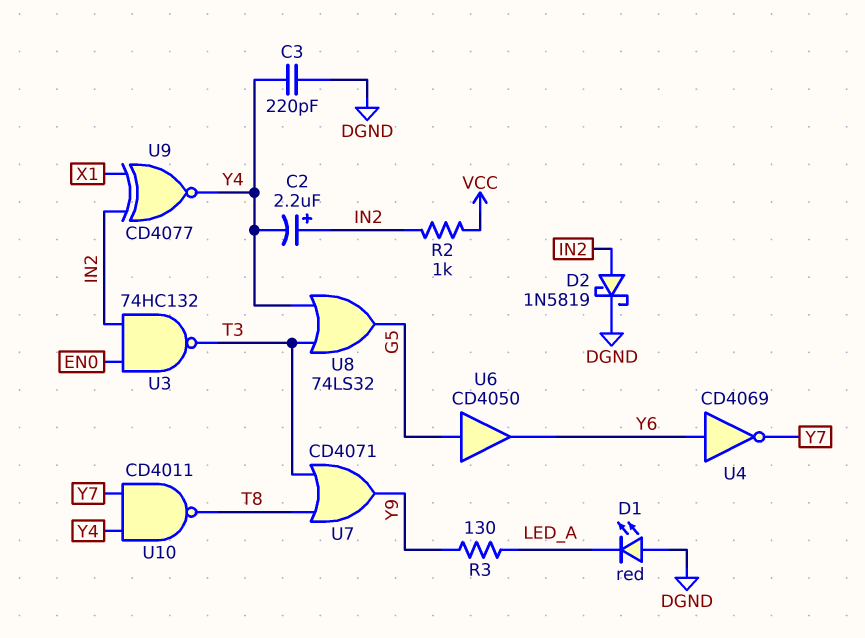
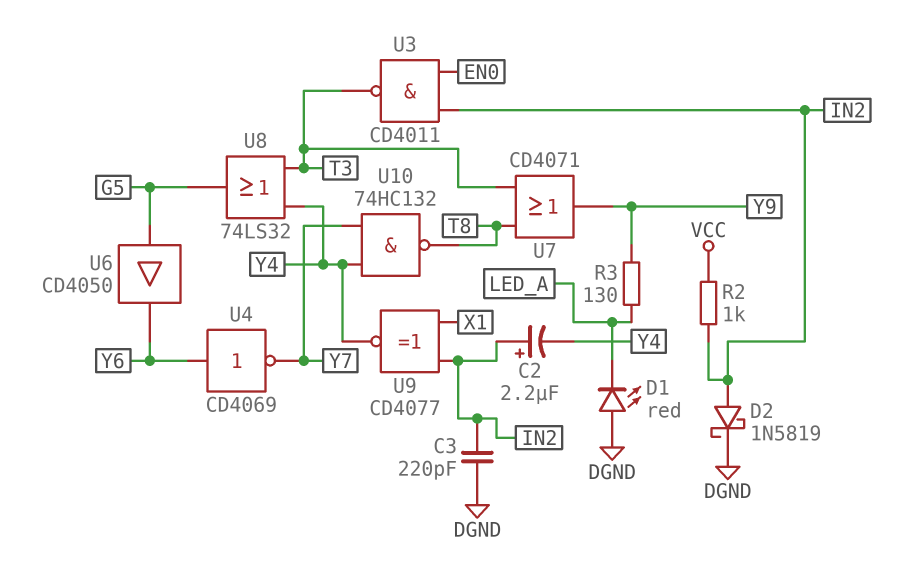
C3: 220pF (DGND, Y4) -> 220pF (DGND, IN2)
U3: NAND 74HC132 (in EN0, in IN2, out T3) -> NAND CD4011 (in EN0, in IN2, out T3)
U10: NAND CD4011 (in Y4, in Y7, out T8) -> NAND 74HC132 (in Y4, in Y7, out T8)

